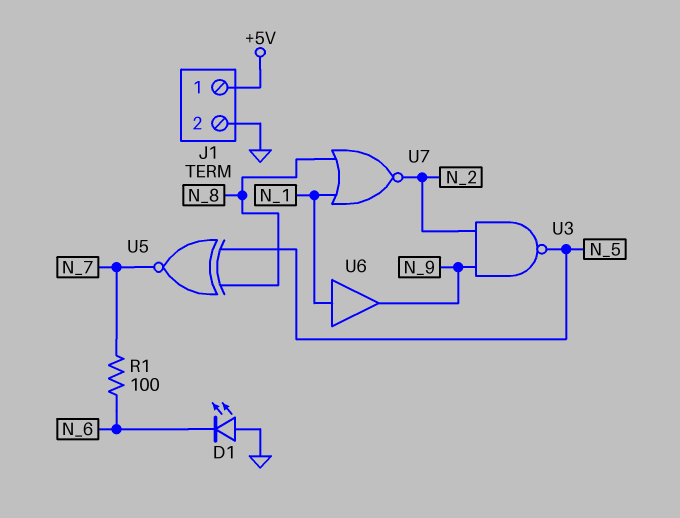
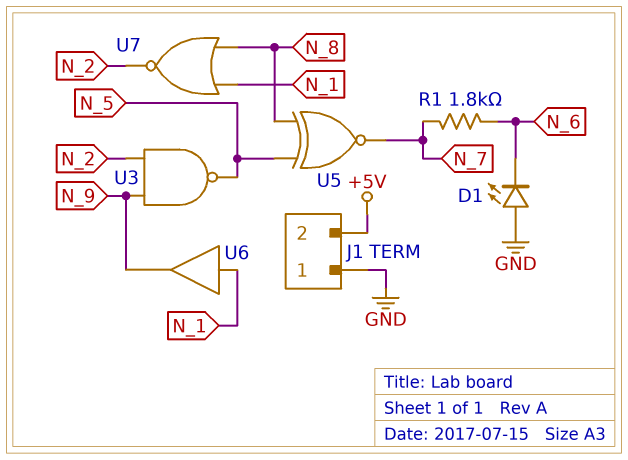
J1 pin 1: +5V -> GND
J1 pin 2: GND -> +5V
R1: 100 (N_6, N_7) -> 1.8k (N_6, N_7)

